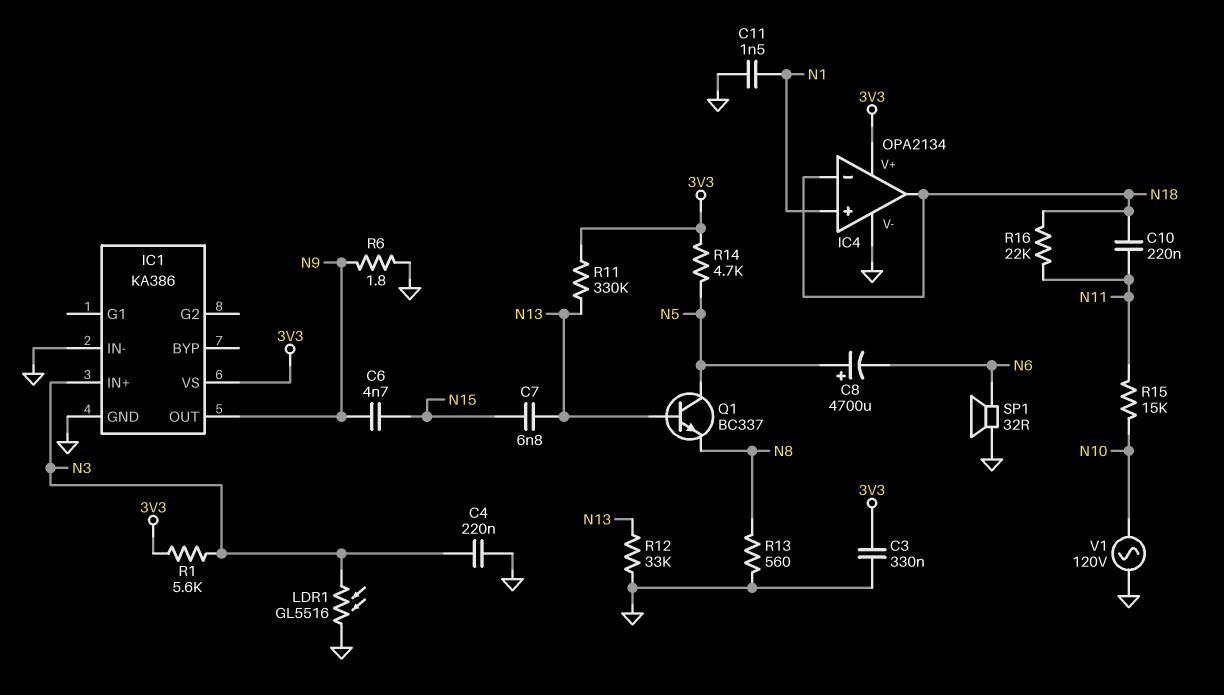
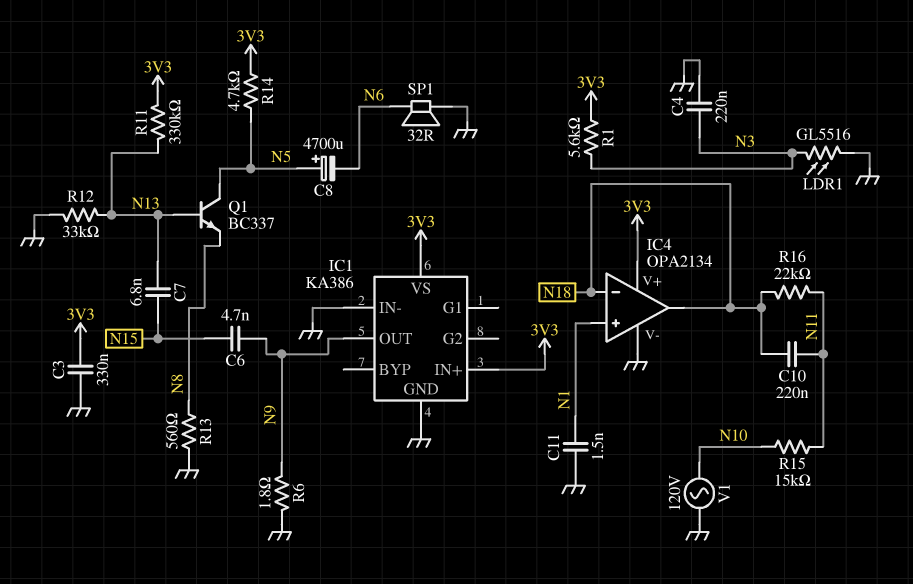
IC1 pin IN+: N3 -> 3V3

